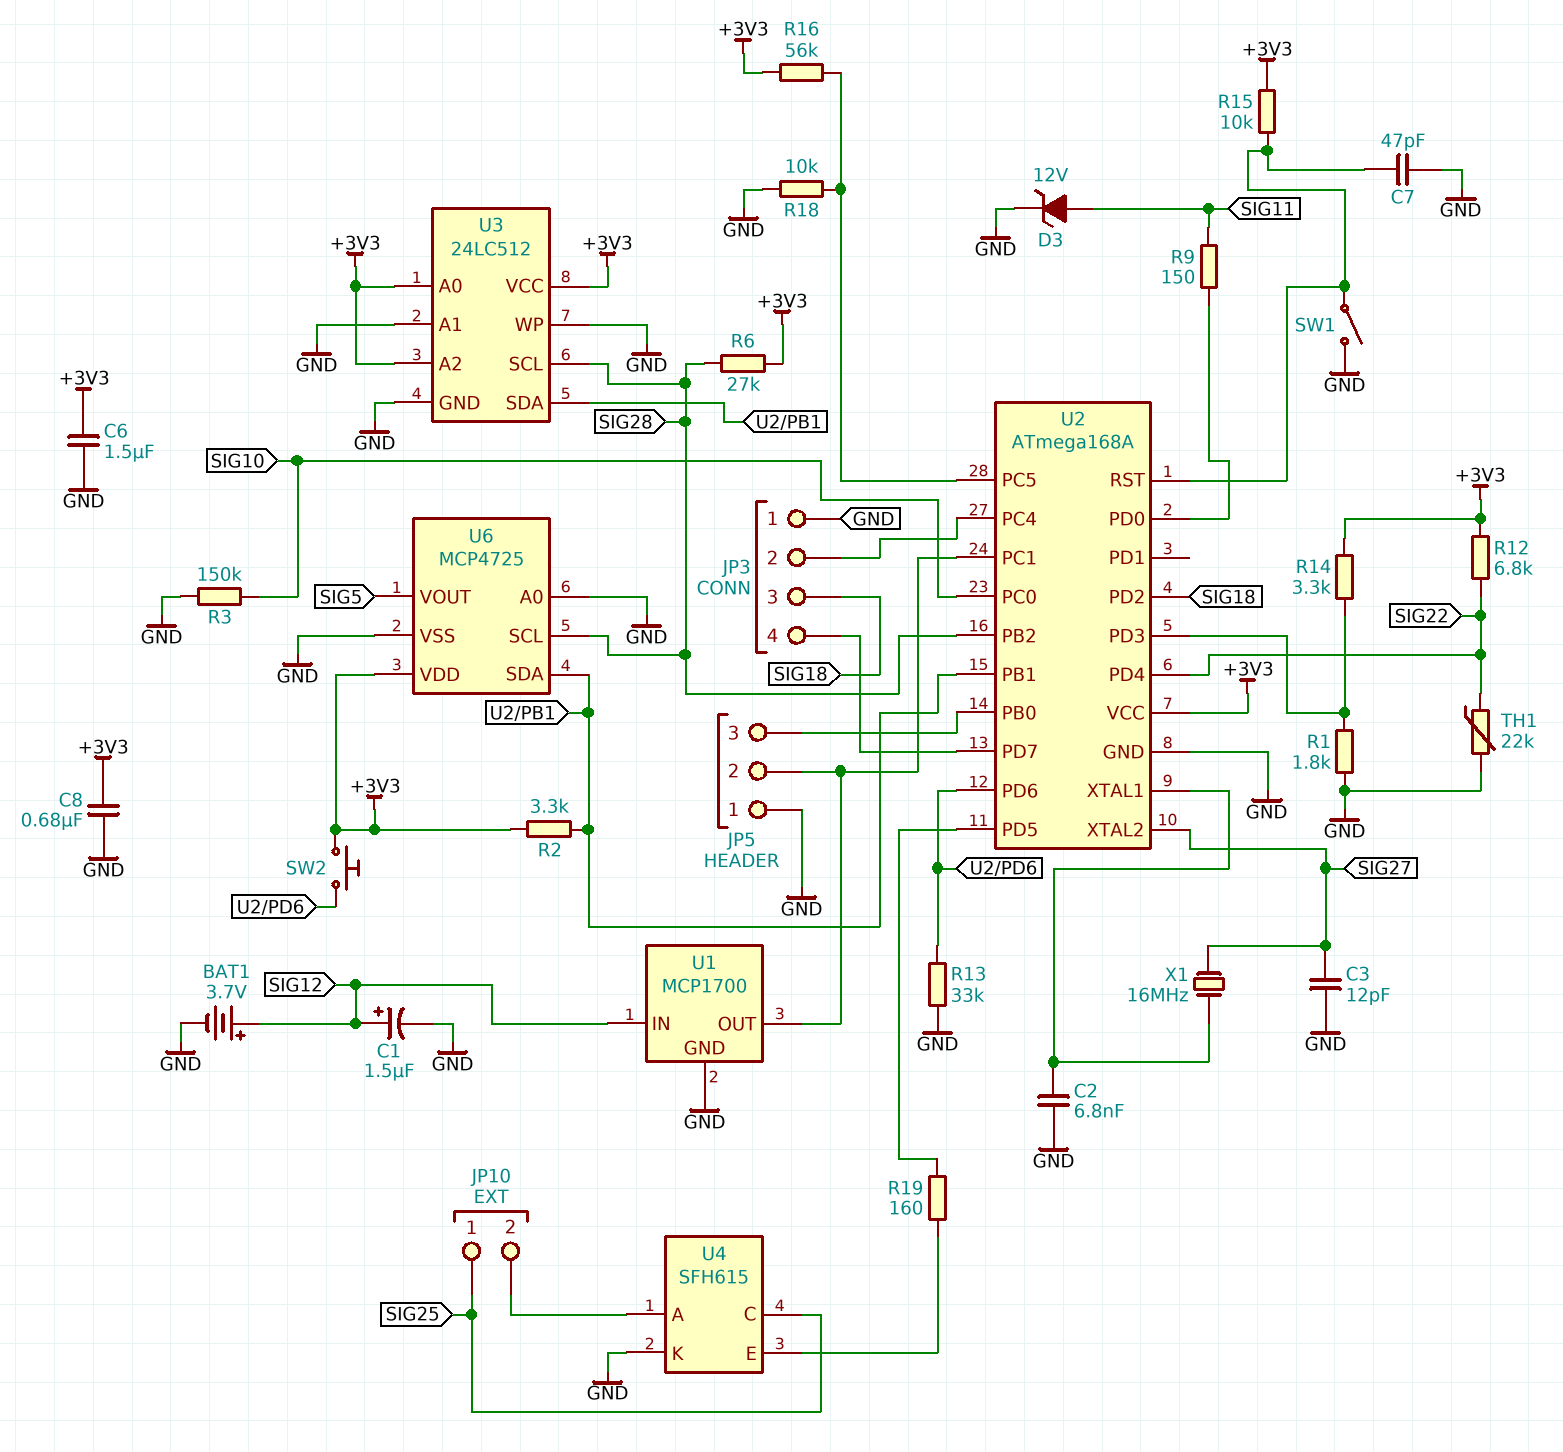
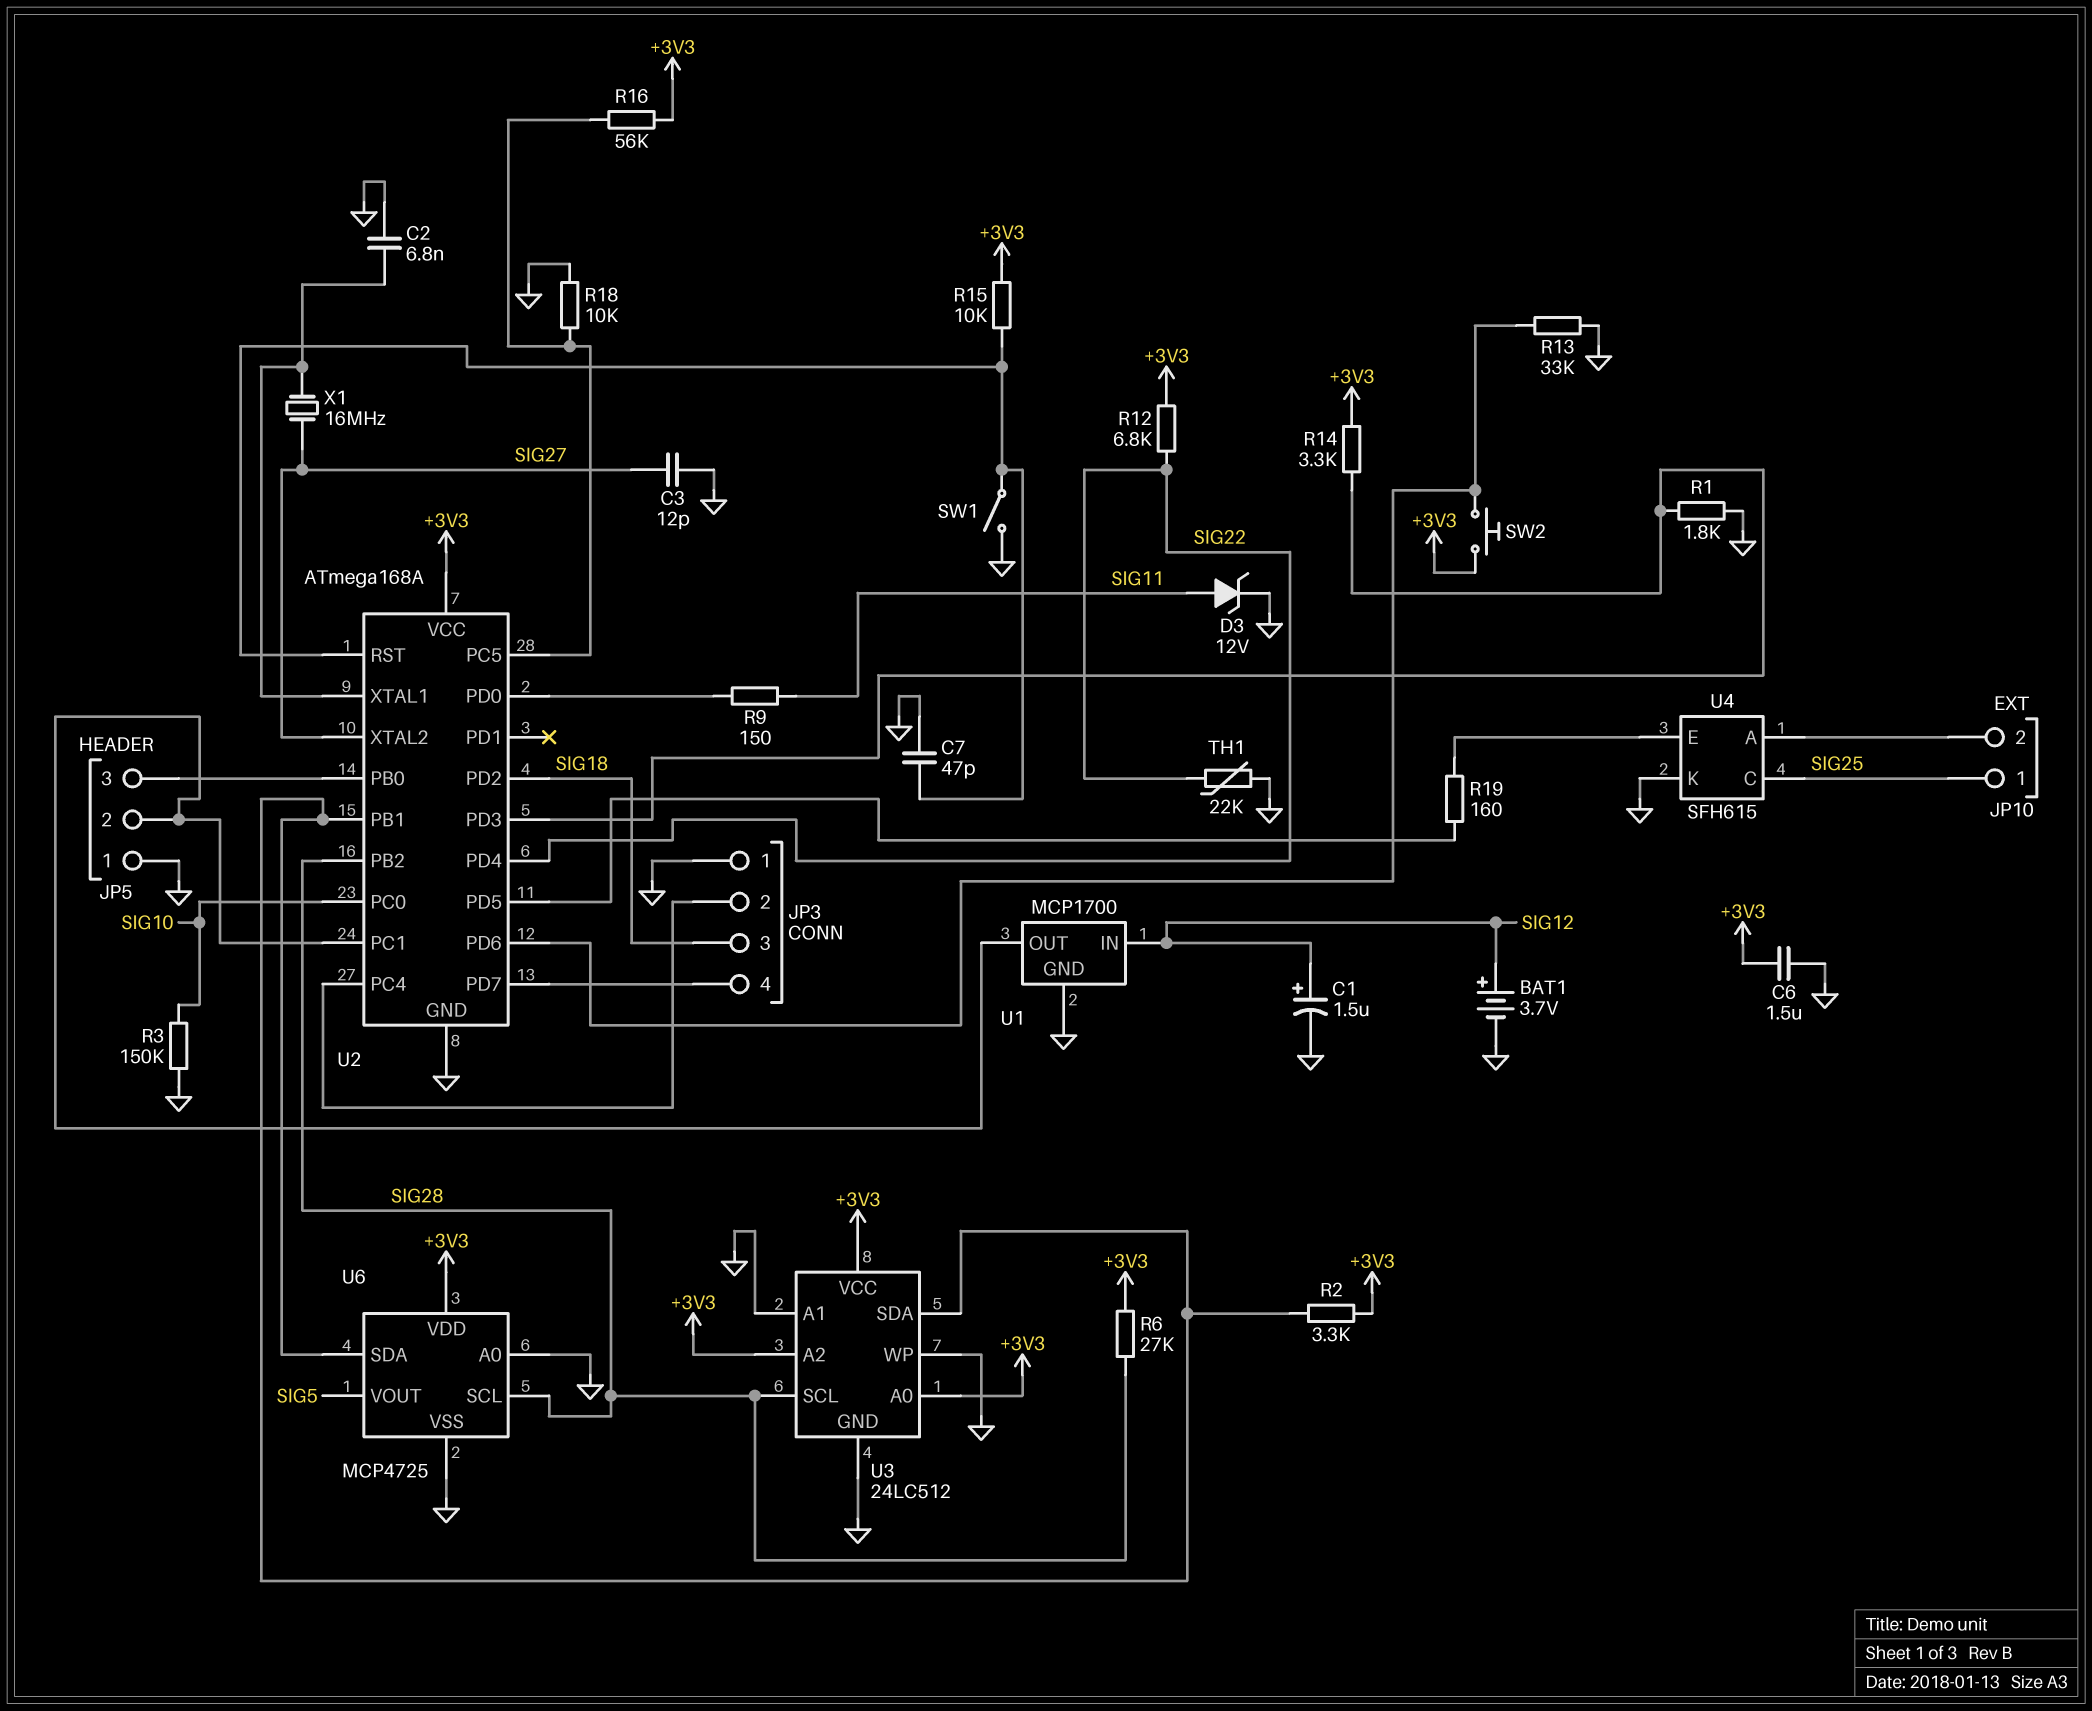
C8: 680nF (+3V3, GND) -> none

